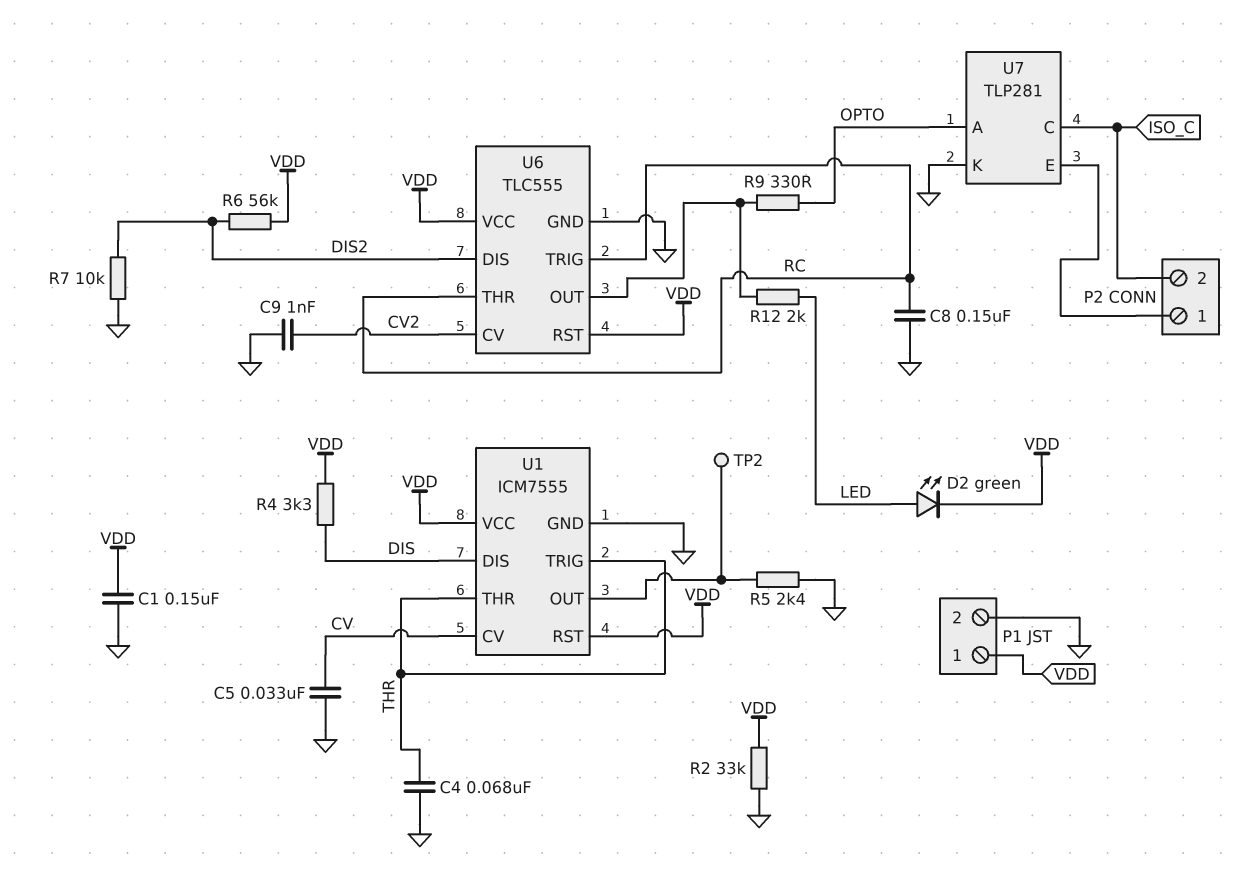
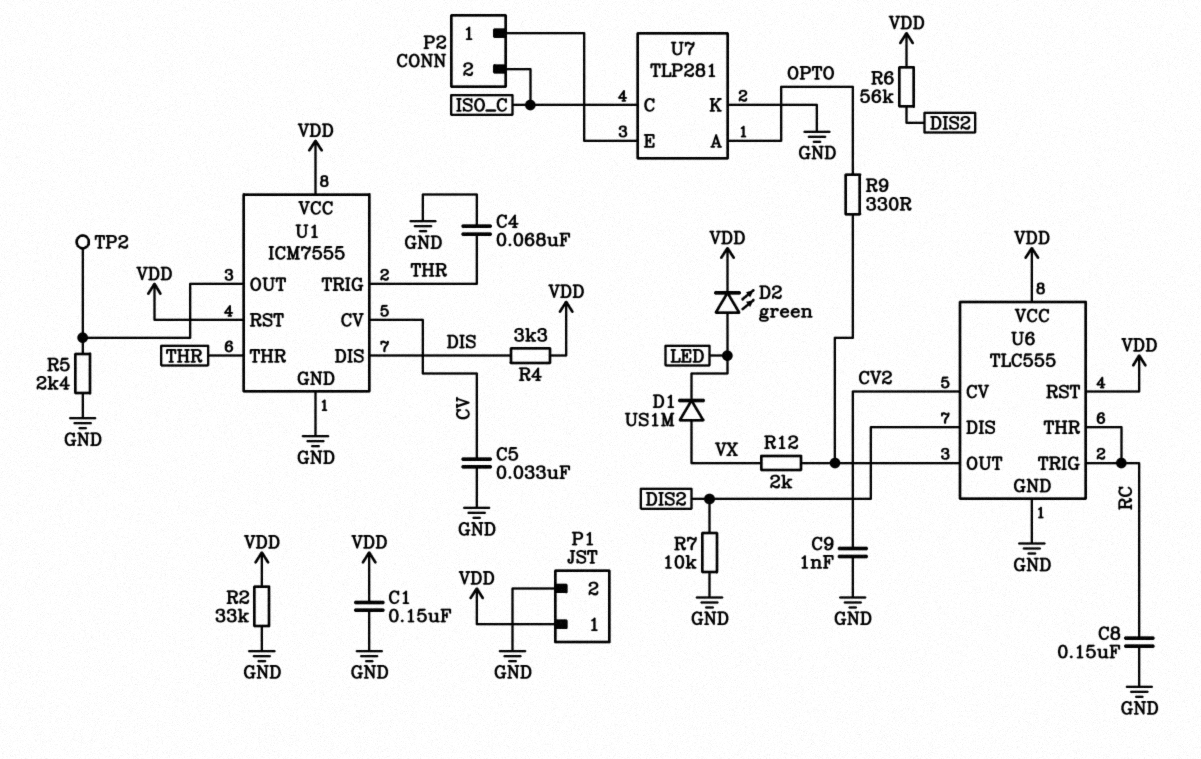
D1: none -> diode US1M (A VX, K LED)
R12: 2k (LED, U6/OUT) -> 2k (U6/OUT, VX)

